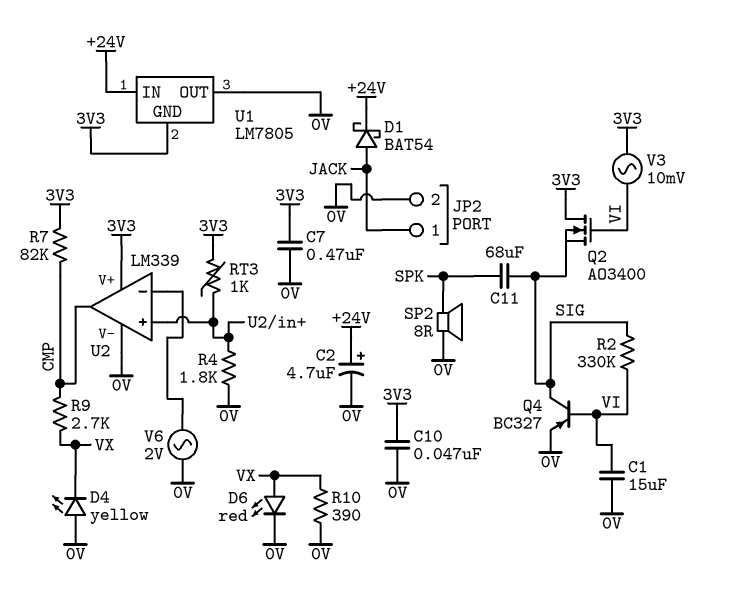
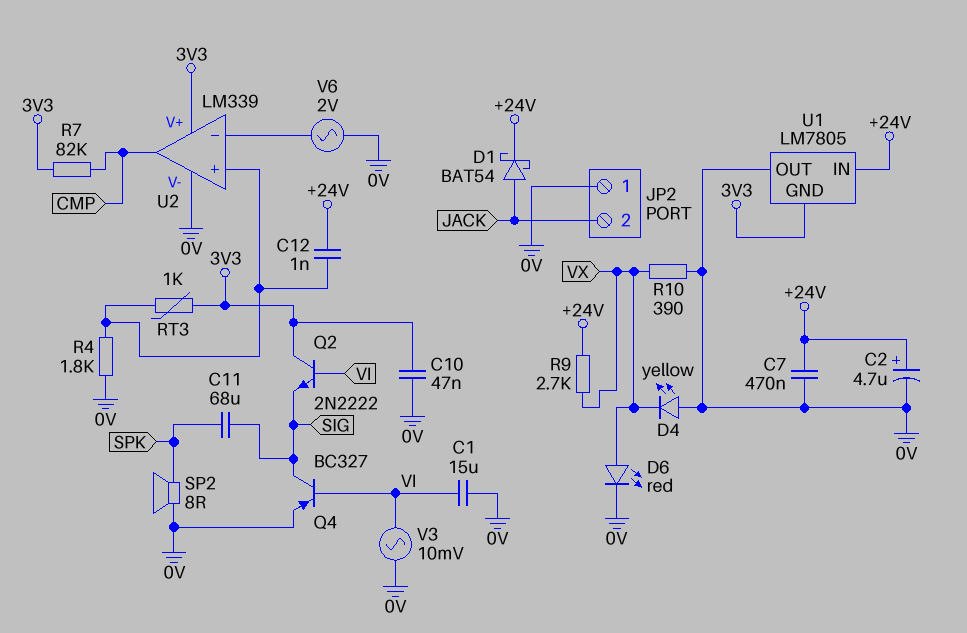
C7: 470nF (0V, 3V3) -> 470nF (+24V, 0V)
C12: none -> 1nF (+24V, U2/in+)
JP2 pin 1: JACK -> 0V
JP2 pin 2: 0V -> JACK
Q2: NMOS AO3400 (G VI, D 3V3, S SIG) -> NPN 2N2222 (B VI, C 3V3, E SIG)
R2: 330k (SIG, VI) -> none
R9: 2.7k (CMP, VX) -> 2.7k (+24V, VX)
V3: AC 10mV (3V3, VI) -> AC 10mV (0V, VI)

